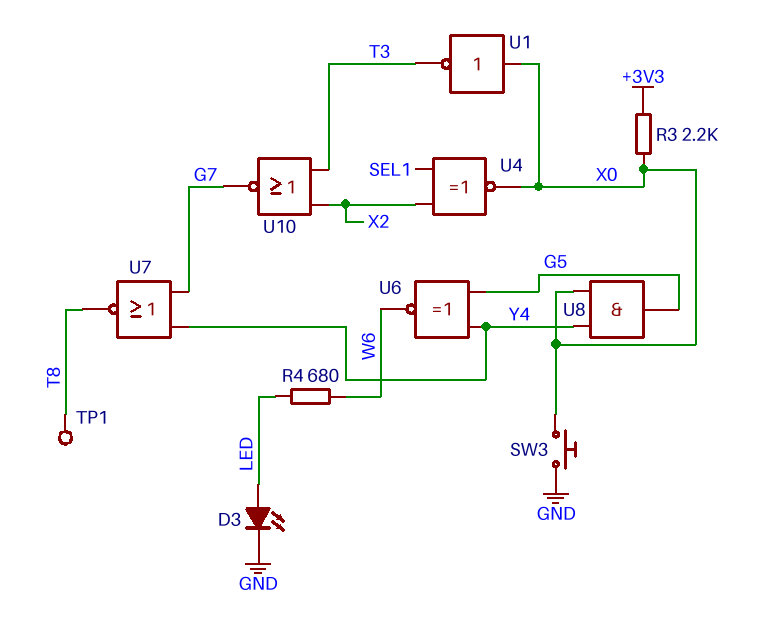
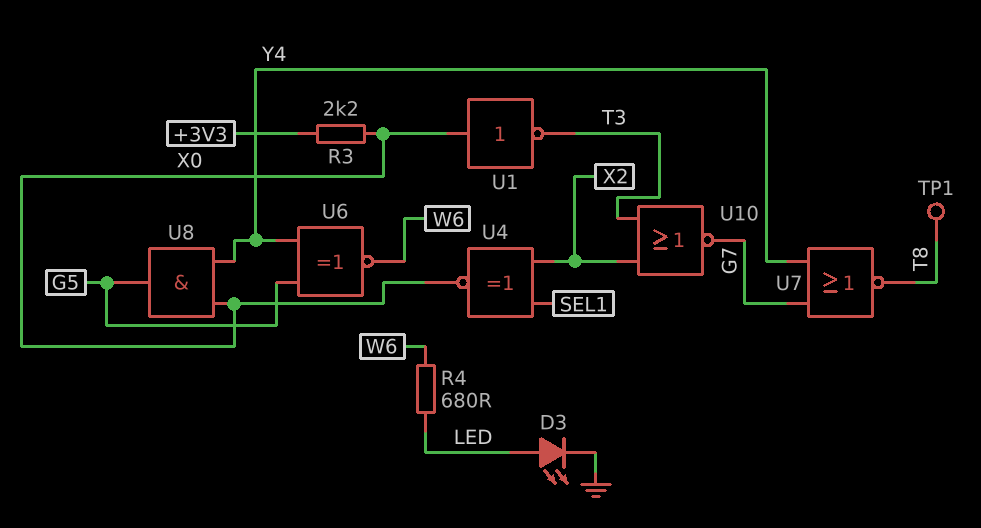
SW3: button (GND, X0) -> none

